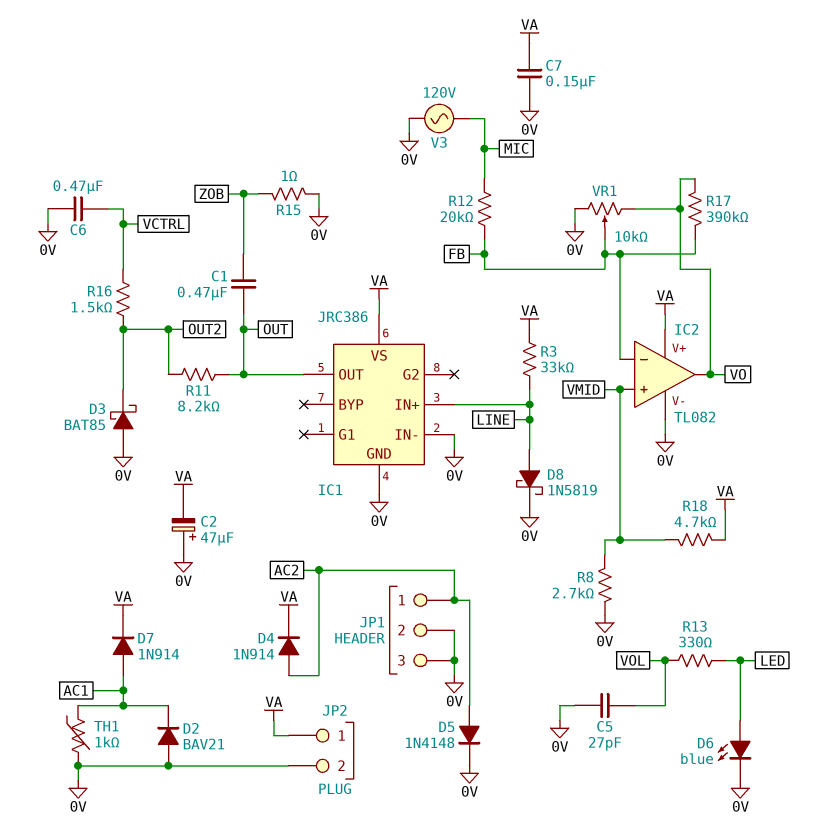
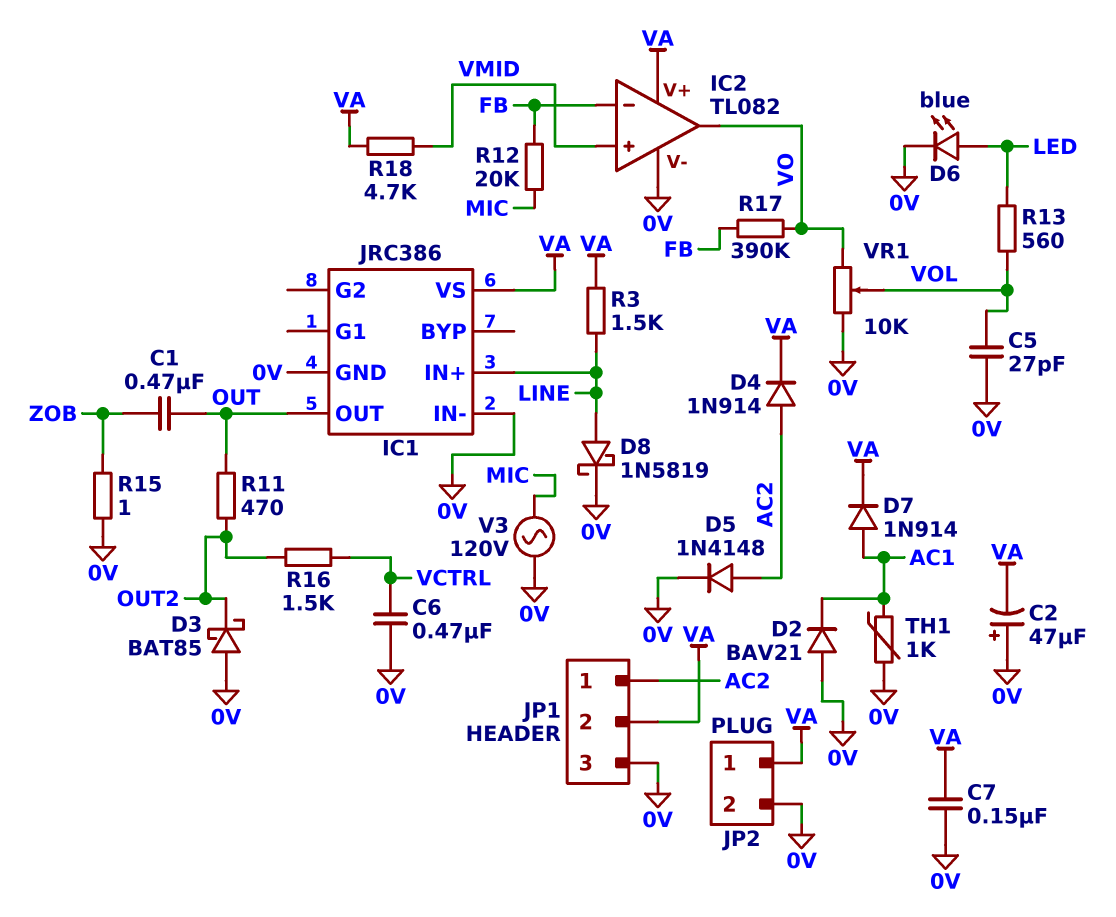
JP1 pin 2: 0V -> VA
R3: 33k (LINE, VA) -> 1.5k (LINE, VA)
R8: 2.7k (0V, VMID) -> none
R11: 8.2k (OUT, OUT2) -> 470 (OUT, OUT2)
R13: 330 (LED, VOL) -> 560 (LED, VOL)
VR1: 10k (0V, VO, wiper FB) -> 10k (0V, VO, wiper VOL)

